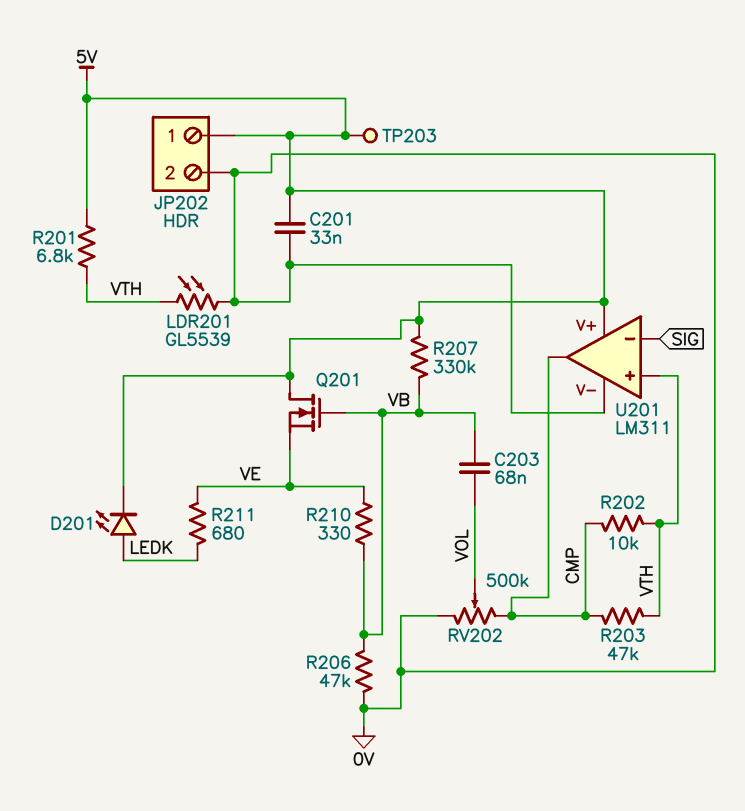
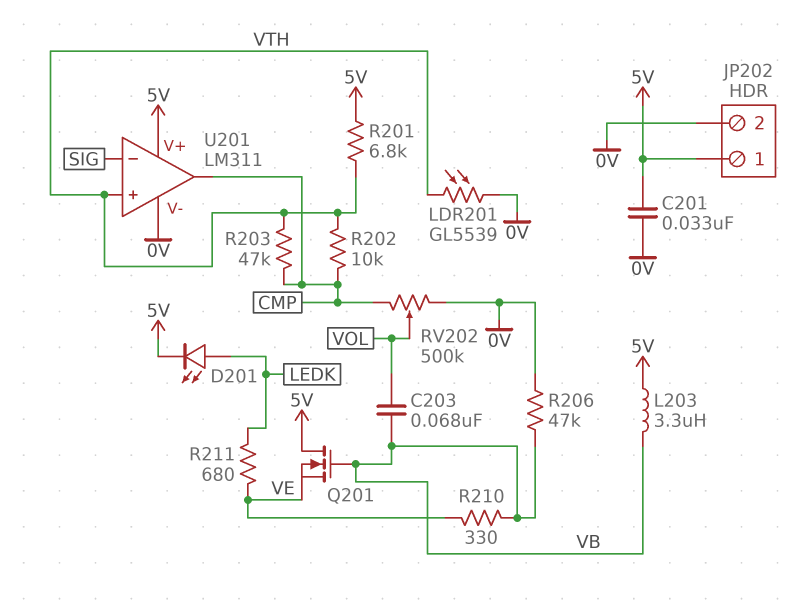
L203: none -> 3.3uH (5V, VB)
R207: 330k (5V, VB) -> none
TP203: test point (5V) -> none

